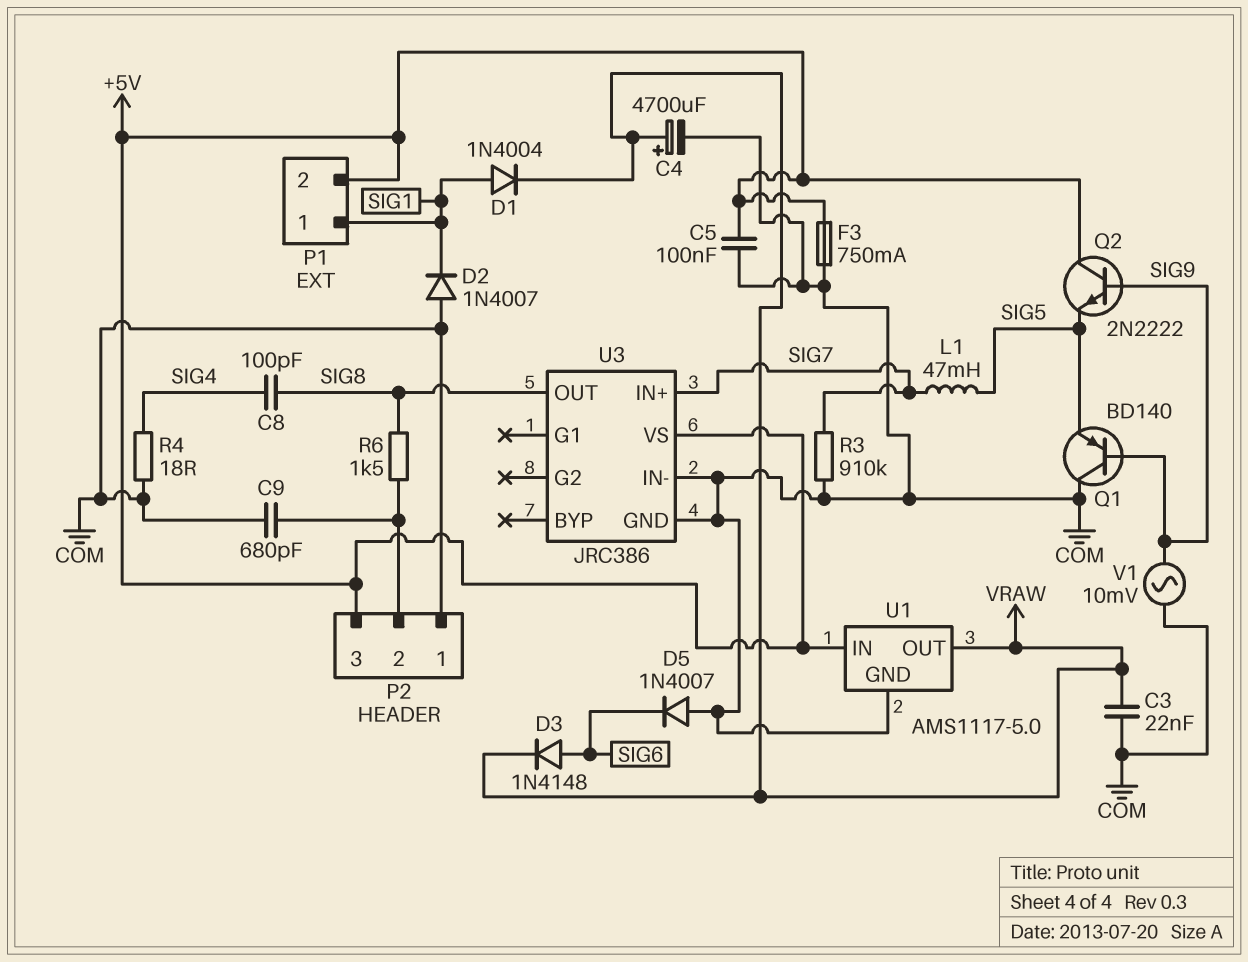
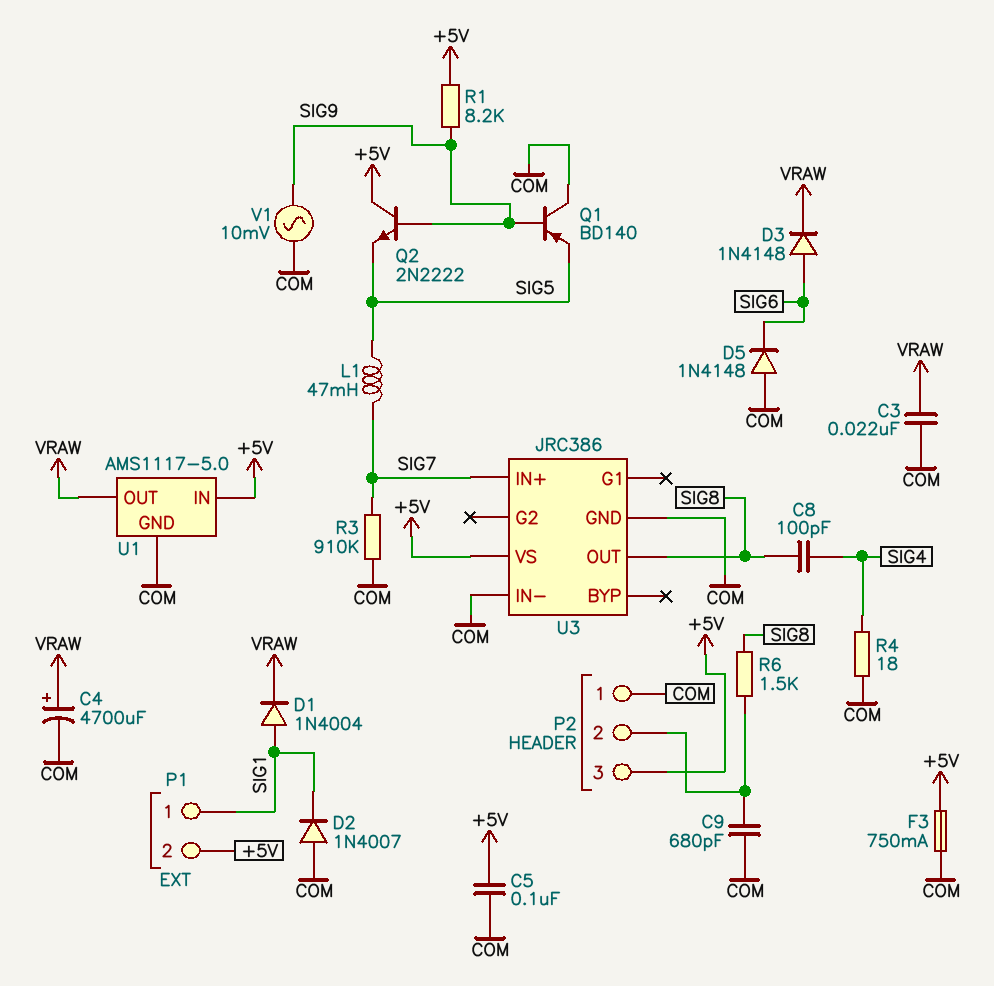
D5: diode 1N4007 (A COM, K SIG6) -> diode 1N4148 (A COM, K SIG6)
R1: none -> 8.2k (+5V, SIG9)

